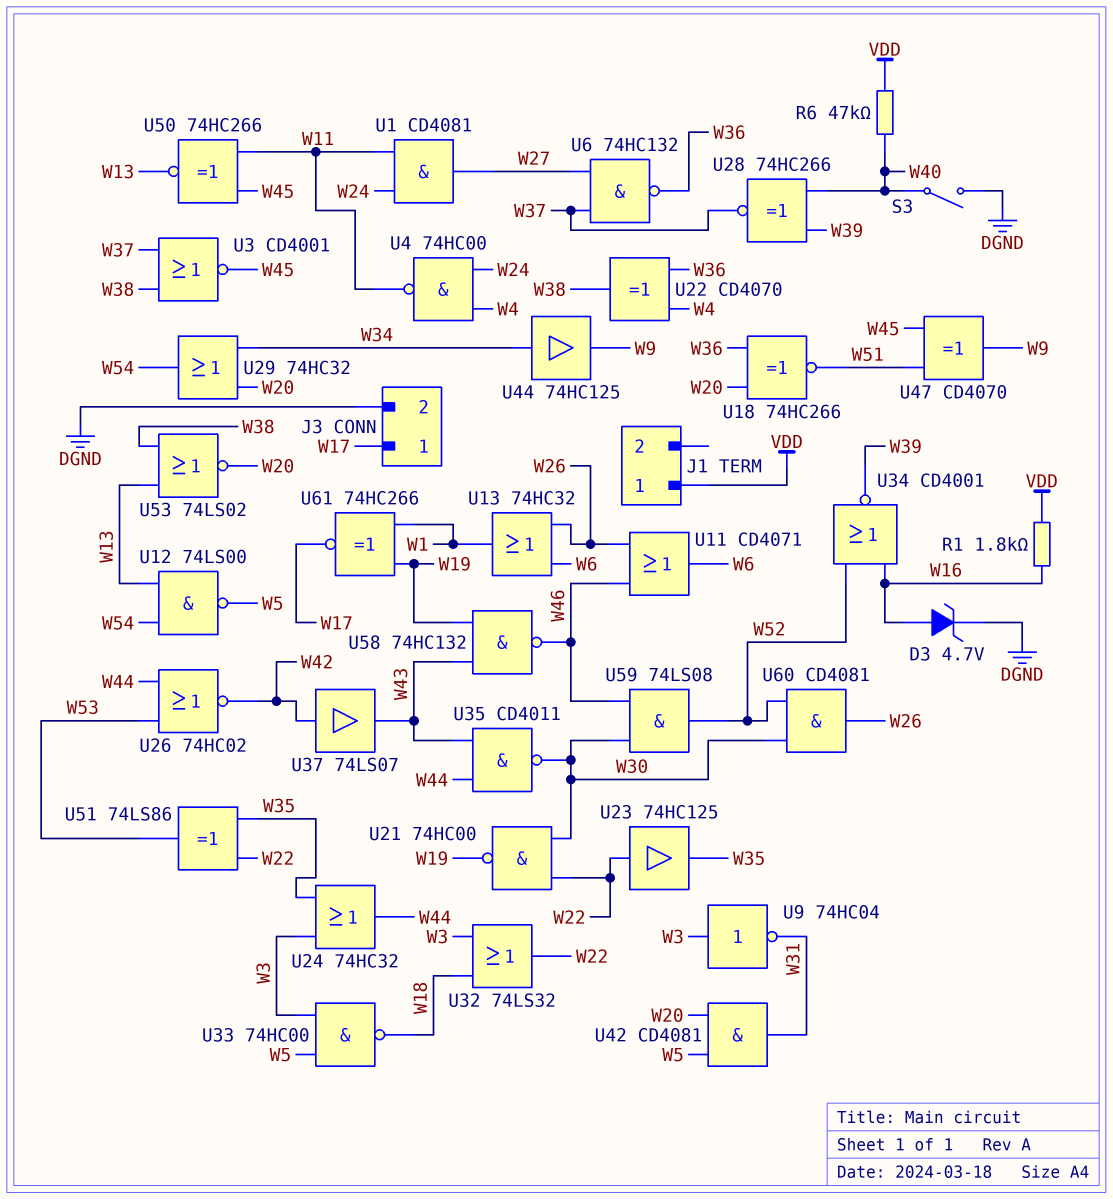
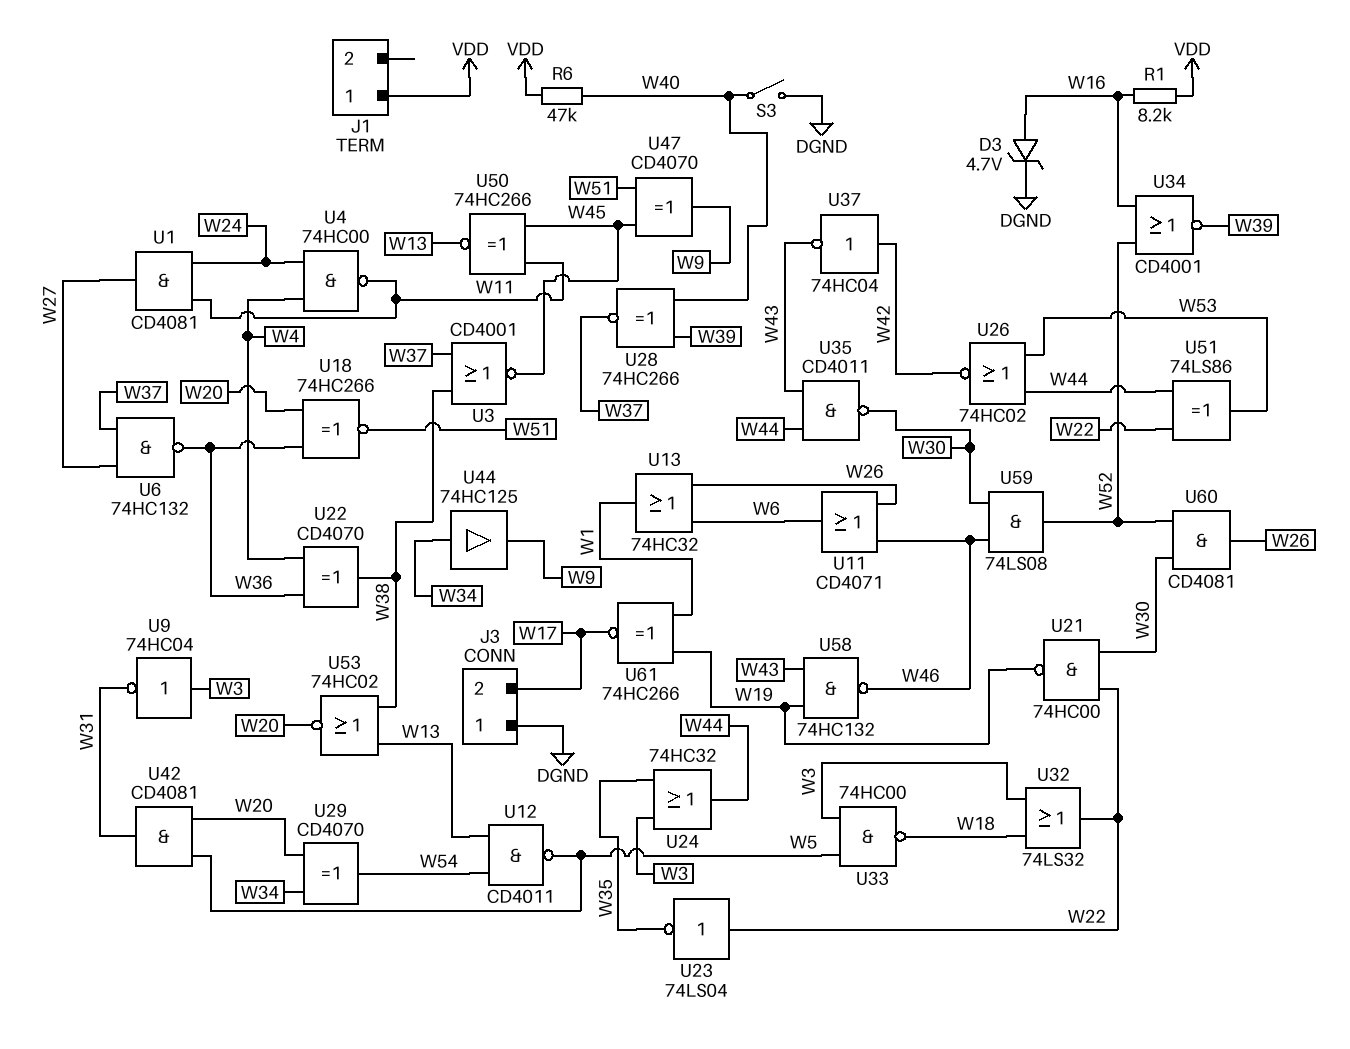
J3 pin 1: W17 -> DGND
J3 pin 2: DGND -> W17
R1: 1.8k (VDD, W16) -> 8.2k (VDD, W16)
U12: NAND 74LS00 (in W13, in W54, out W5) -> NAND CD4011 (in W13, in W54, out W5)
U23: buffer 74HC125 (in W22, out W35) -> NOT 74LS04 (in W22, out W35)
U29: OR 74HC32 (in W20, in W34, out W54) -> XOR CD4070 (in W20, in W34, out W54)
U37: buffer 74LS07 (in W42, out W43) -> NOT 74HC04 (in W42, out W43)
U51: XOR 74LS86 (in W22, in W35, out W53) -> XOR 74LS86 (in W22, in W44, out W53)
U53: NOR 74LS02 (in W13, in W38, out W20) -> NOR 74HC02 (in W13, in W38, out W20)

